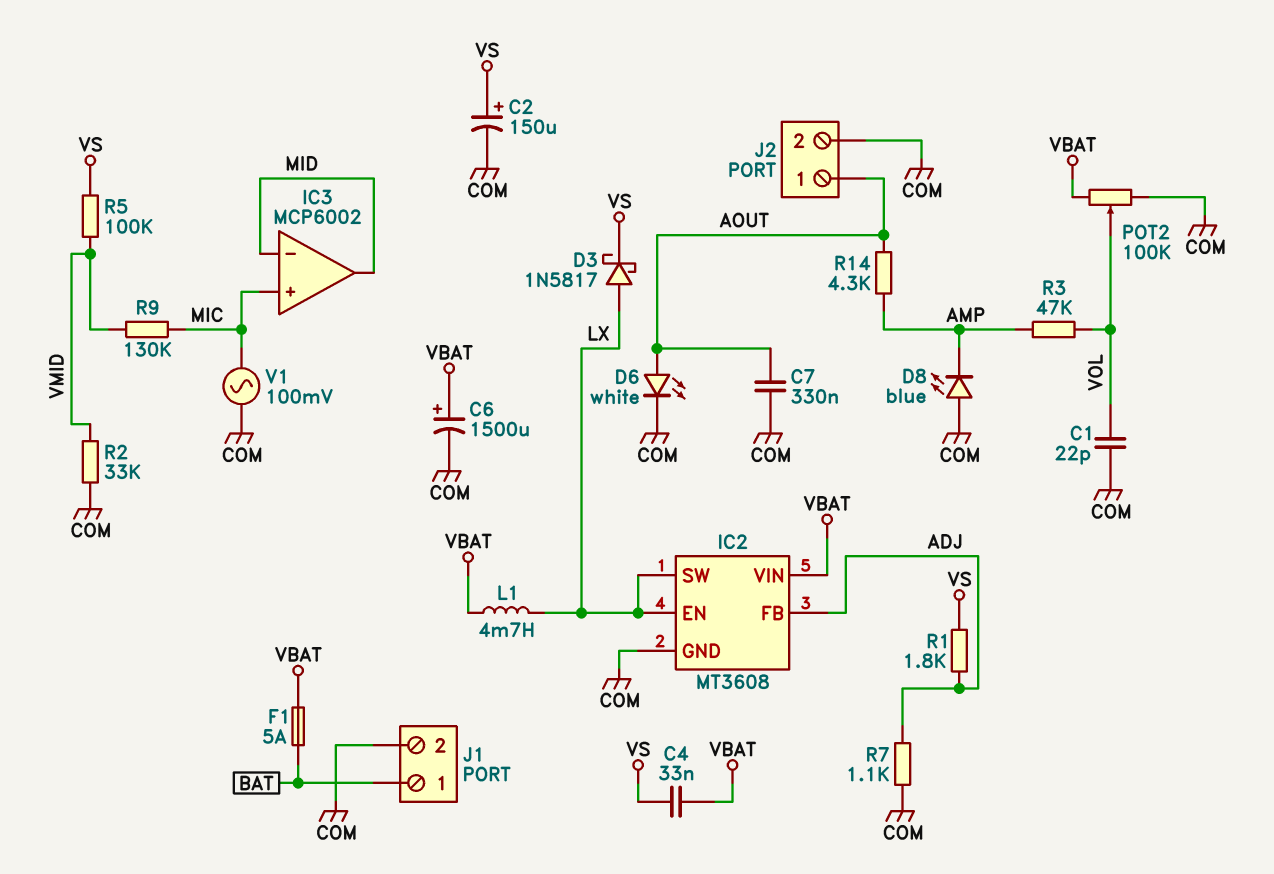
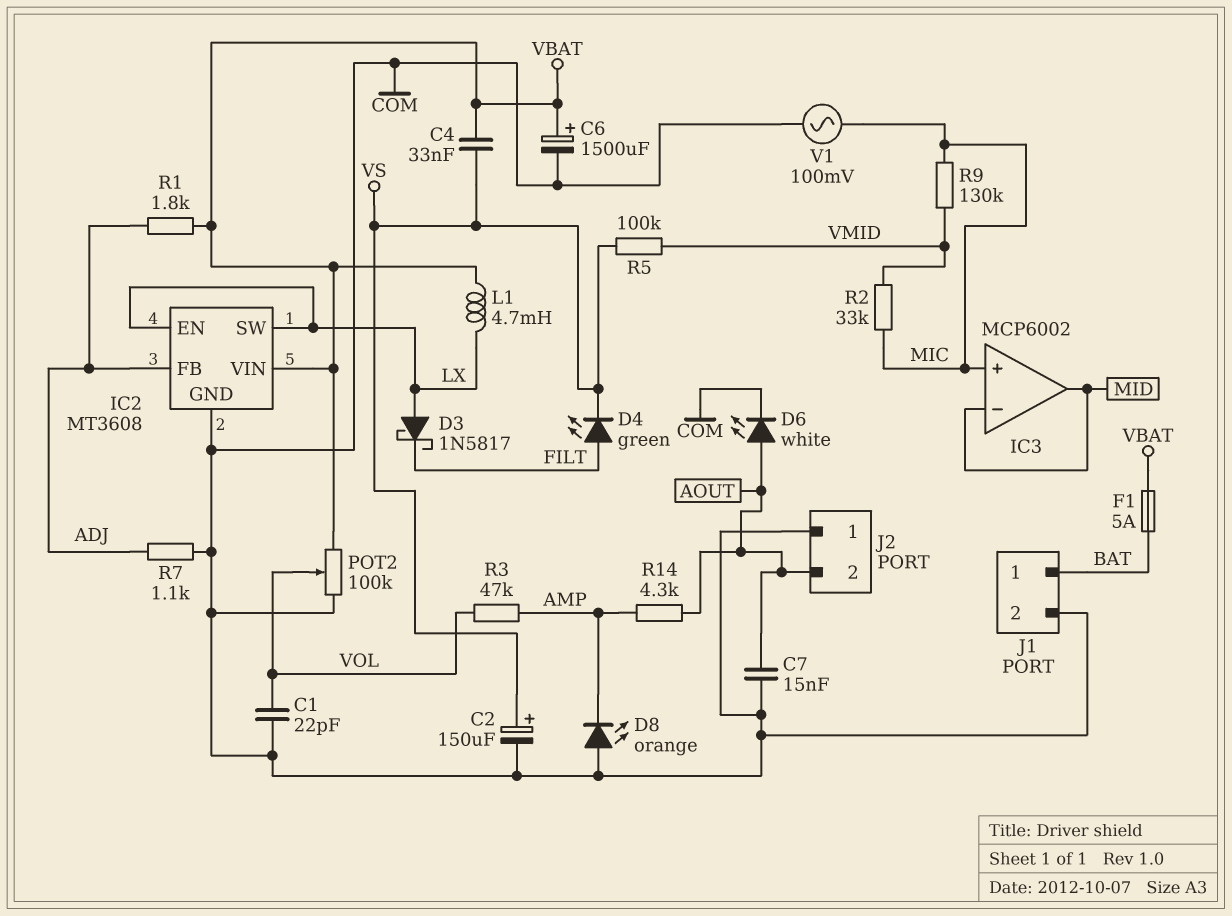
C7: 330nF (AOUT, COM) -> 15nF (AOUT, COM)
D3: schottky 1N5817 (A LX, K VS) -> schottky 1N5817 (A LX, K FILT)
D4: none -> LED green (A FILT, K VS)
D8: LED blue (A COM, K AMP) -> LED orange (A COM, K AMP)
J2 pin 1: AOUT -> COM
J2 pin 2: COM -> AOUT
R1: 1.8k (ADJ, VS) -> 1.8k (ADJ, VBAT)
R2: 33k (COM, VMID) -> 33k (MIC, VMID)

